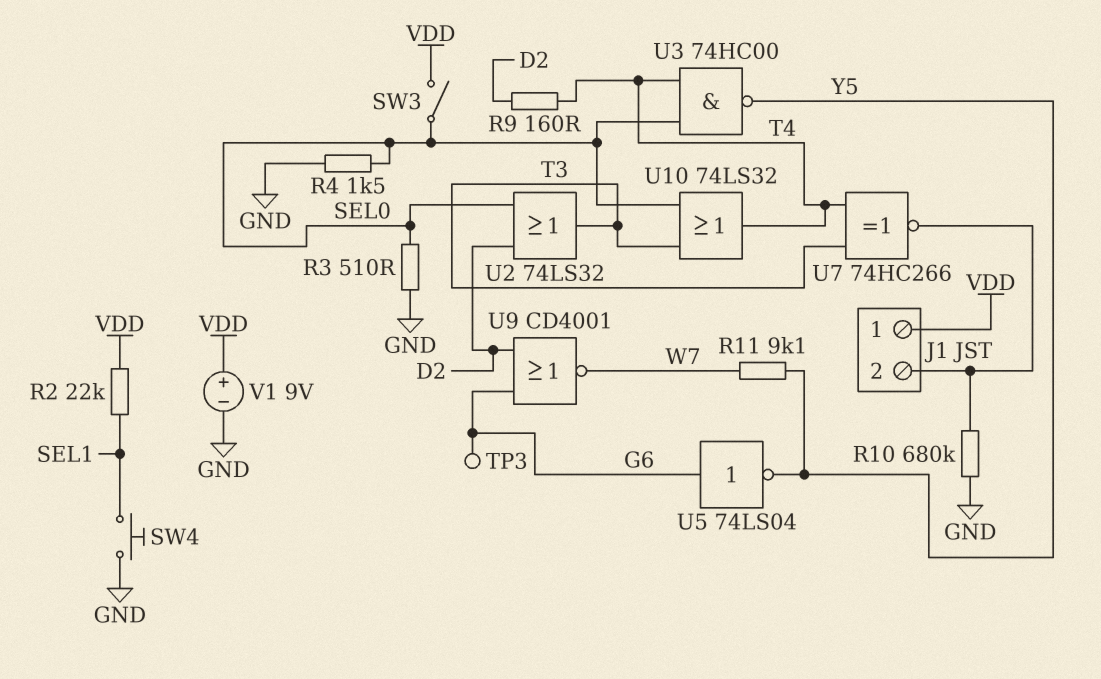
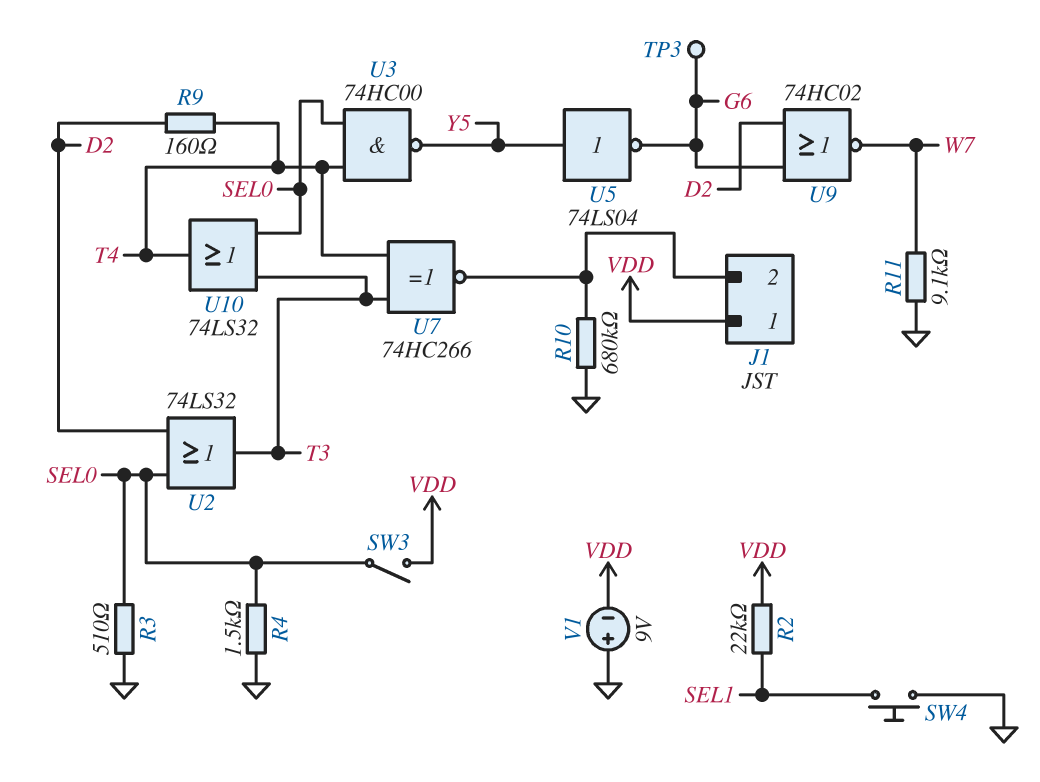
R11: 9.1k (W7, Y5) -> 9.1k (GND, W7)
U5: NOT 74LS04 (in G6, out Y5) -> NOT 74LS04 (in Y5, out G6)
U9: NOR CD4001 (in D2, in G6, out W7) -> NOR 74HC02 (in D2, in G6, out W7)
V1: 9V (plus VDD, minus GND) -> 9V (plus GND, minus VDD)

